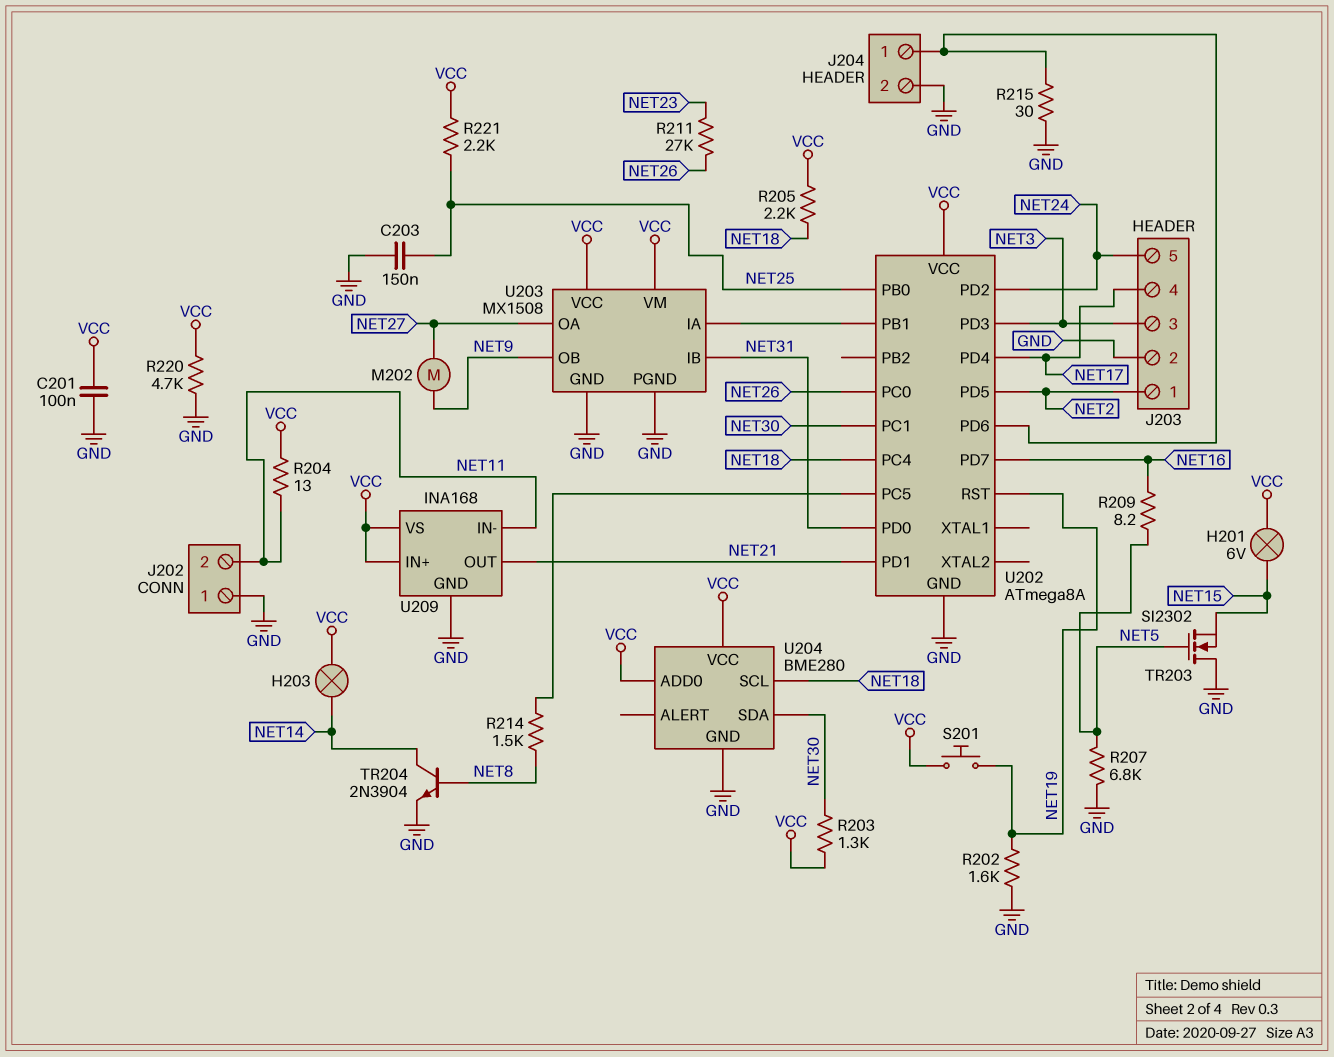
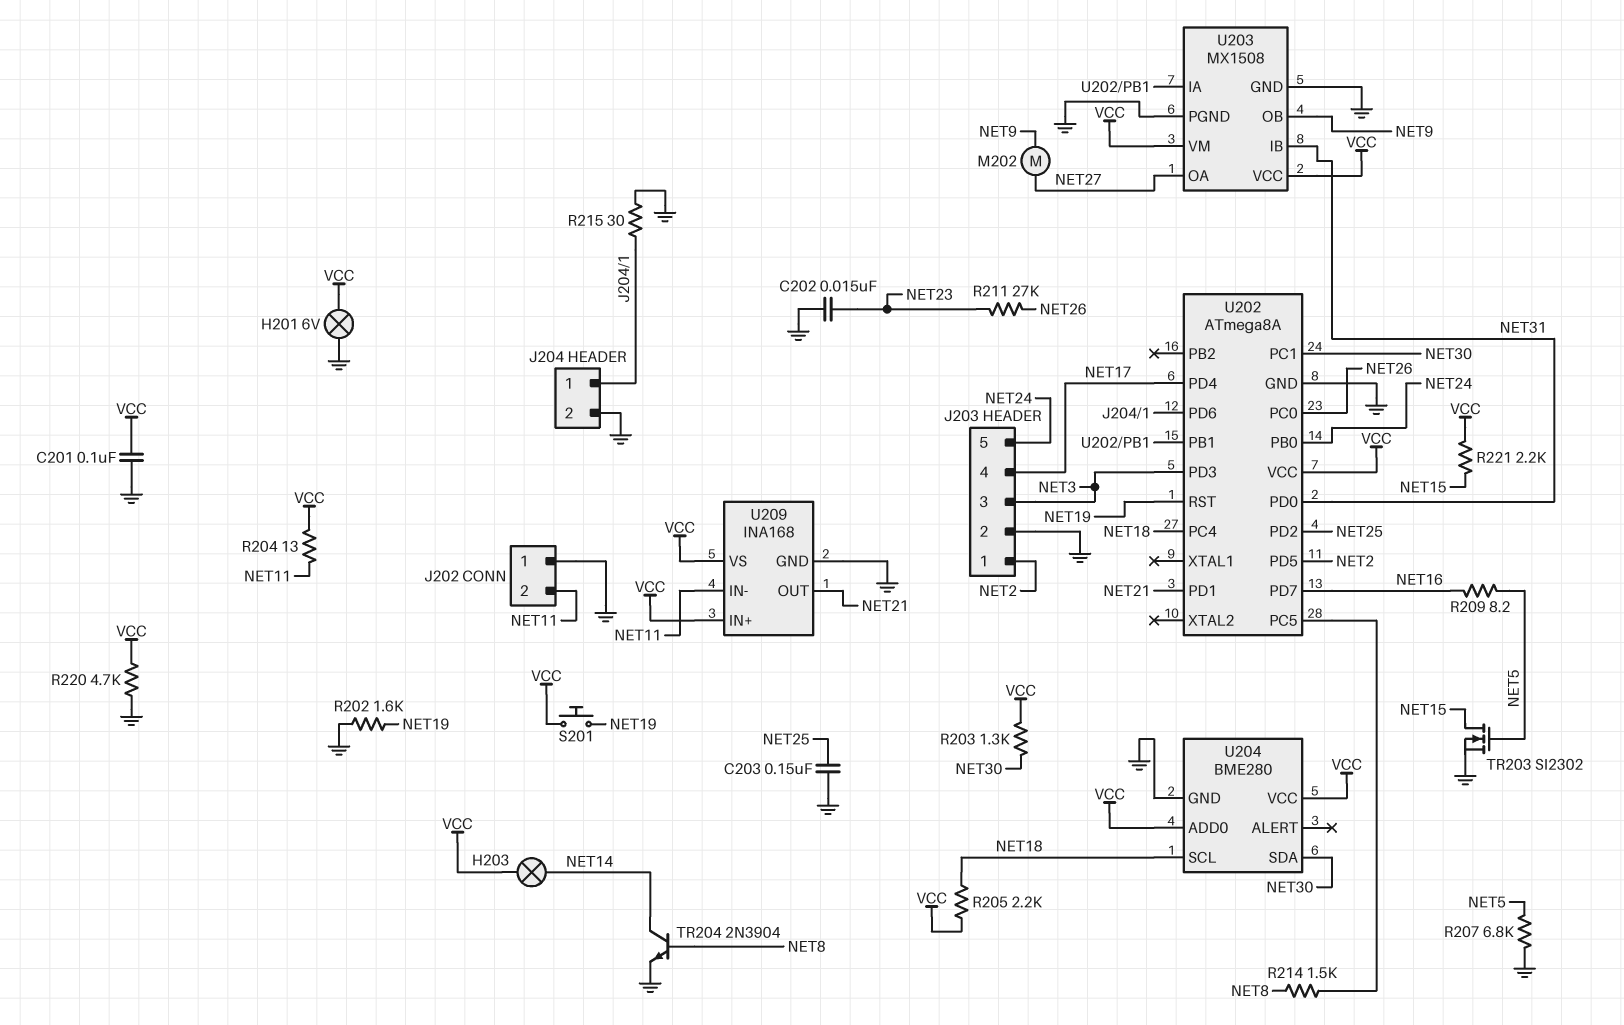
C202: none -> 15nF (GND, NET23)
H201: lamp 6V (NET15, VCC) -> lamp 6V (GND, VCC)
R221: 2.2k (NET25, VCC) -> 2.2k (NET15, VCC)
TR203: NMOS SI2302 (G NET5, D GND, S NET15) -> NMOS SI2302 (G NET5, D NET15, S GND)
U202 pin PB0: NET25 -> NET24
U202 pin PD2: NET24 -> NET25

